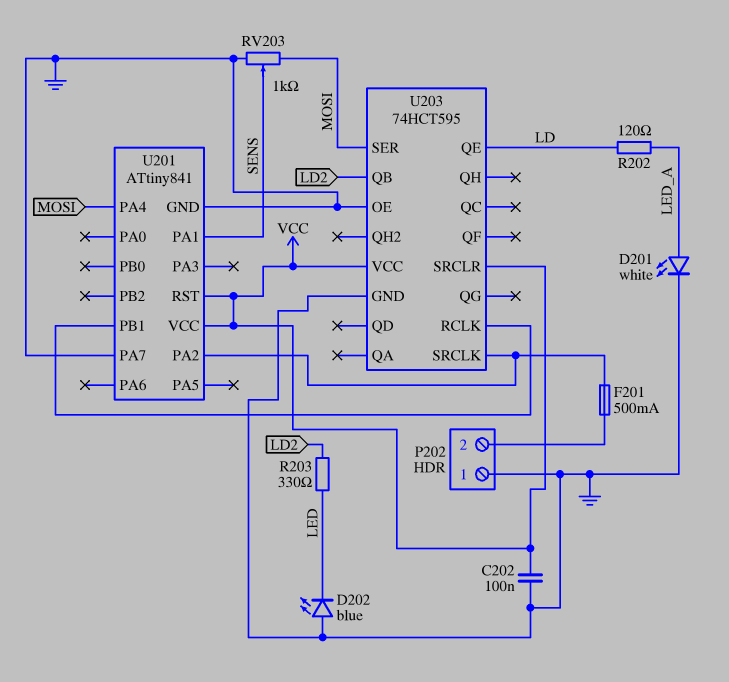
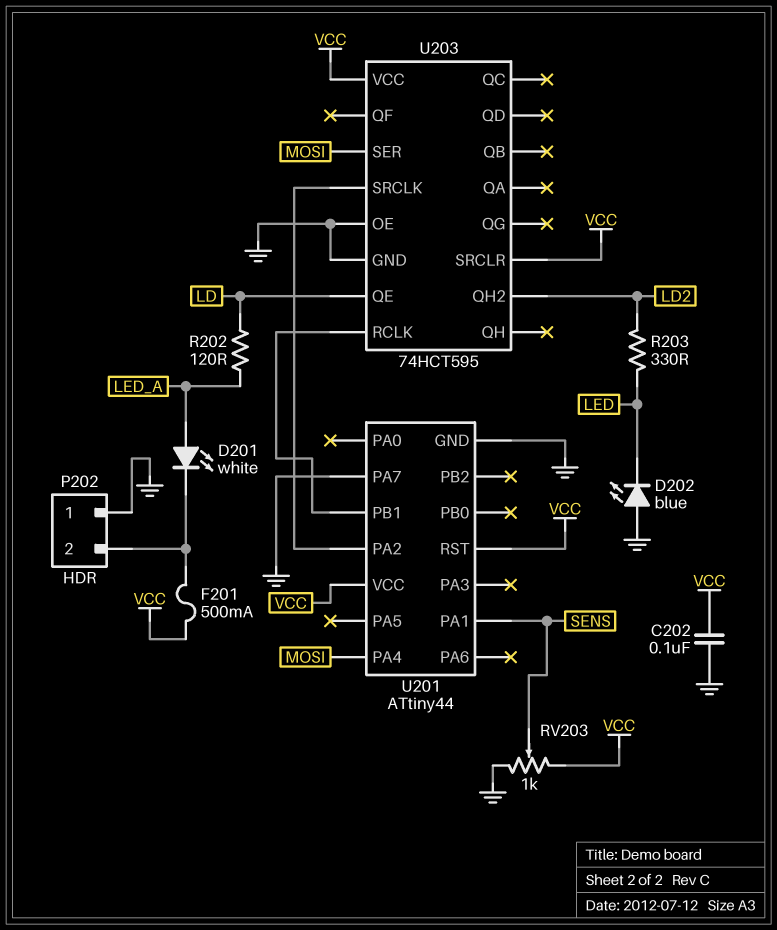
D201: LED white (A LED_A, K GND) -> LED white (A LED_A, K P202/2)
F201: 500mA (P202/2, U201/PA2) -> 500mA (P202/2, VCC)
RV203: 1k (GND, MOSI, wiper SENS) -> 1k (GND, VCC, wiper SENS)
U201: ATtiny841 -> ATtiny44
U203 pin QB: LD2 -> none
U203 pin QH2: none -> LD2

